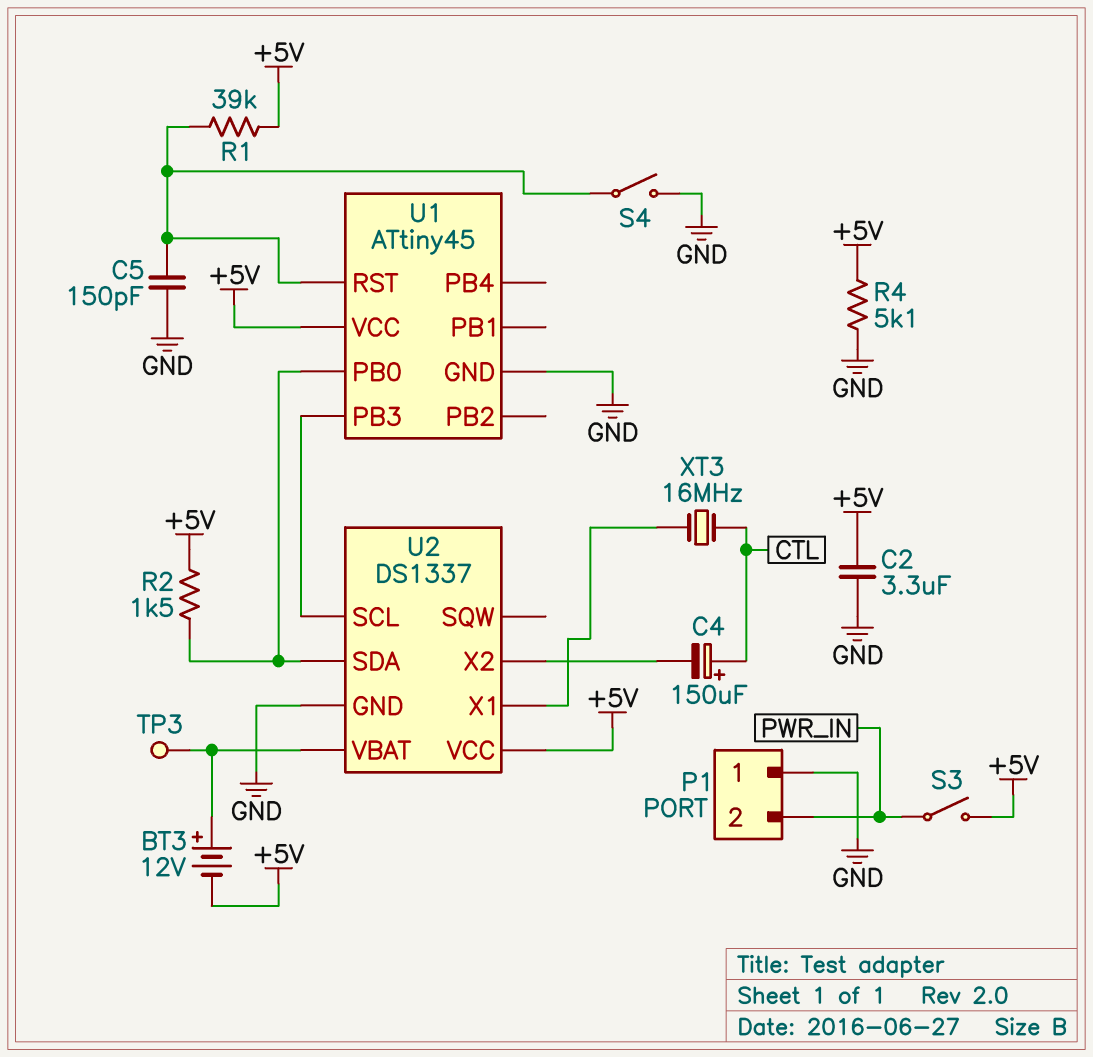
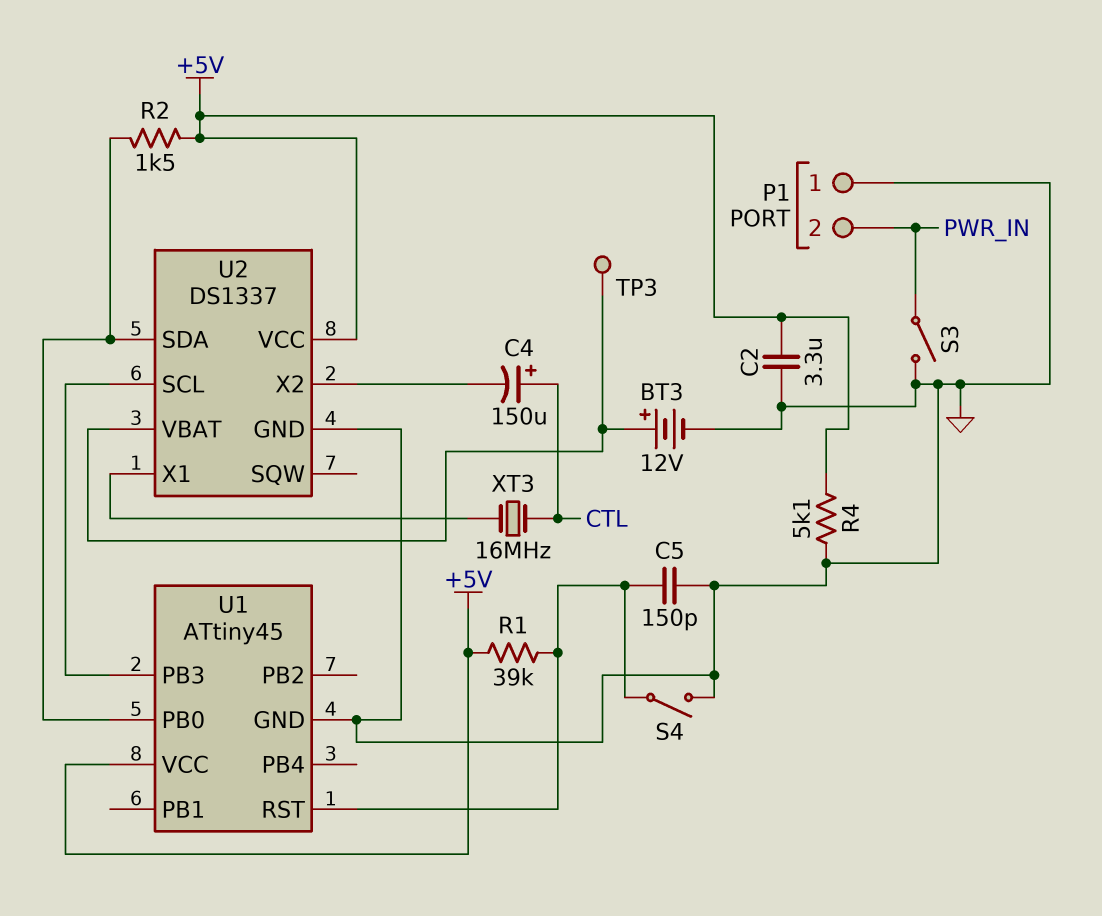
BT3: 12V (plus U2/VBAT, minus +5V) -> 12V (plus U2/VBAT, minus GND)
S3: switch (+5V, PWR_IN) -> switch (GND, PWR_IN)

